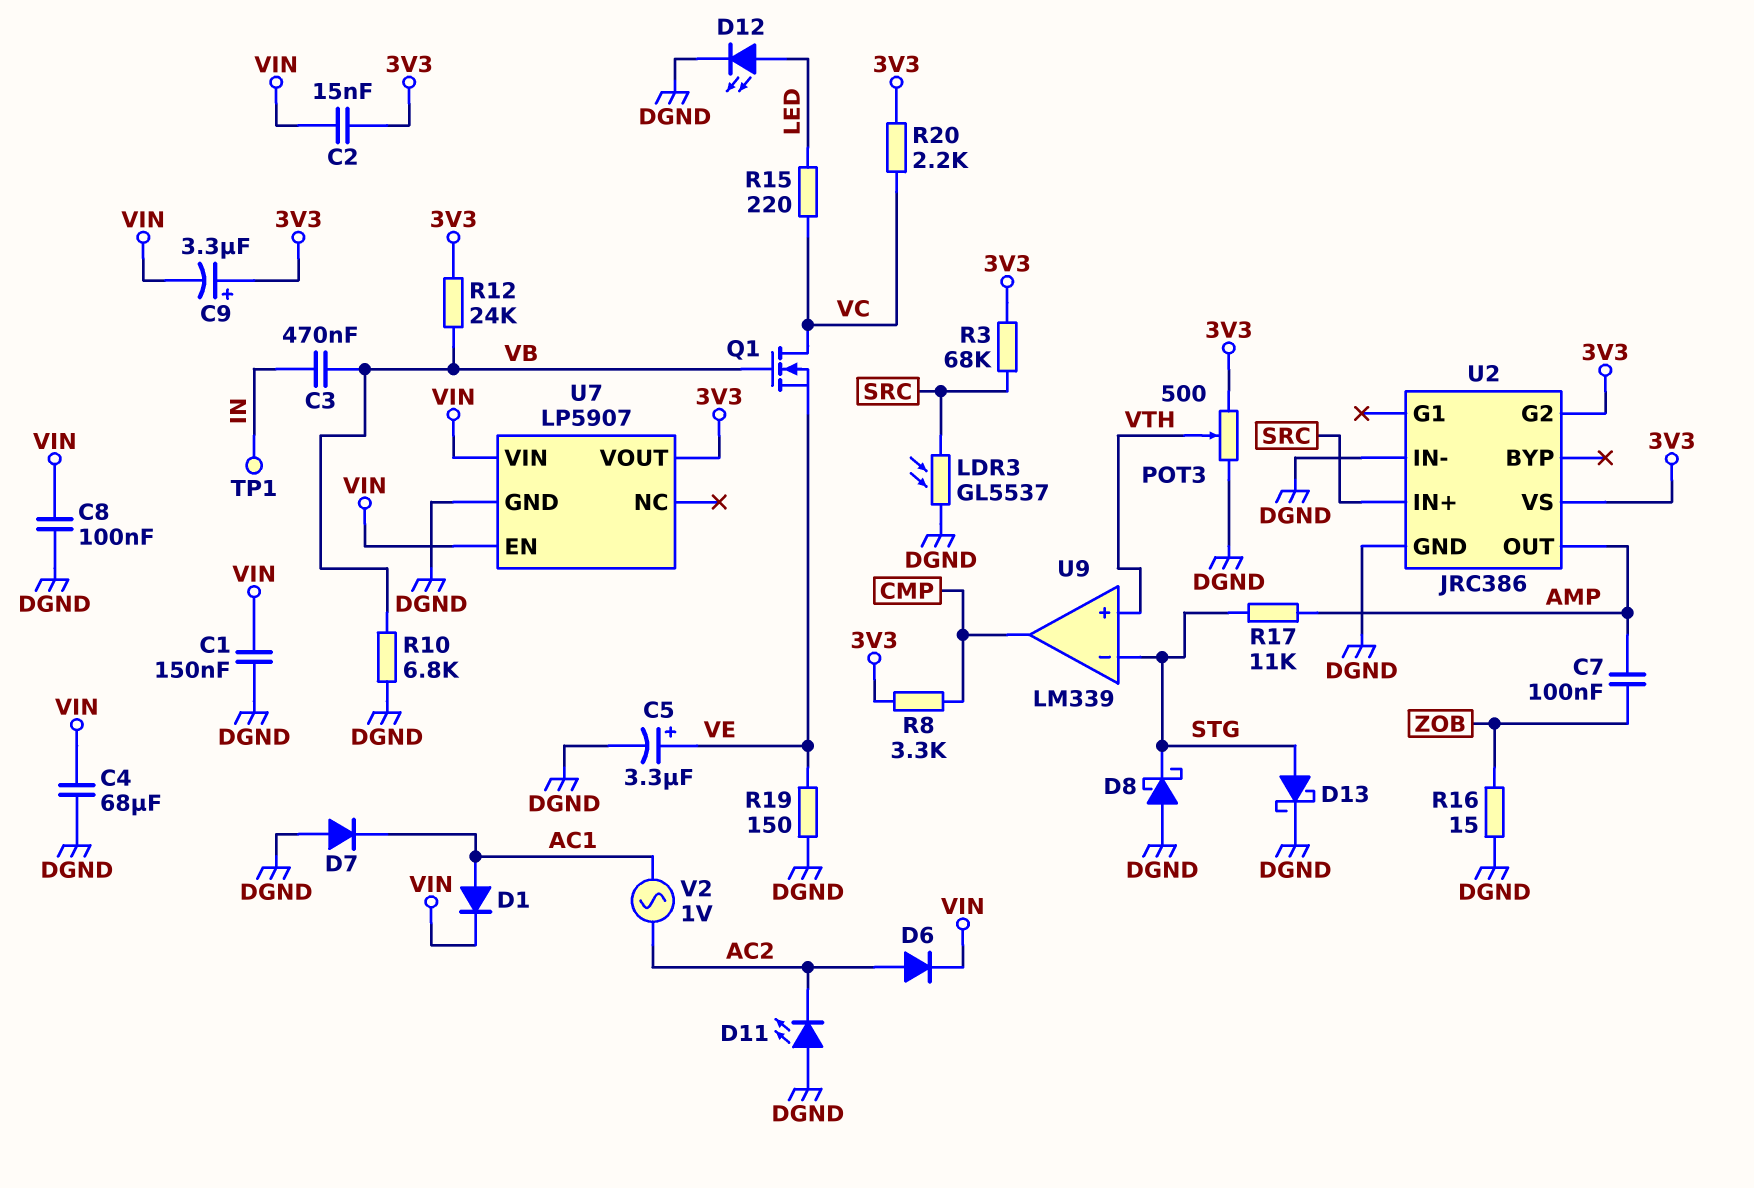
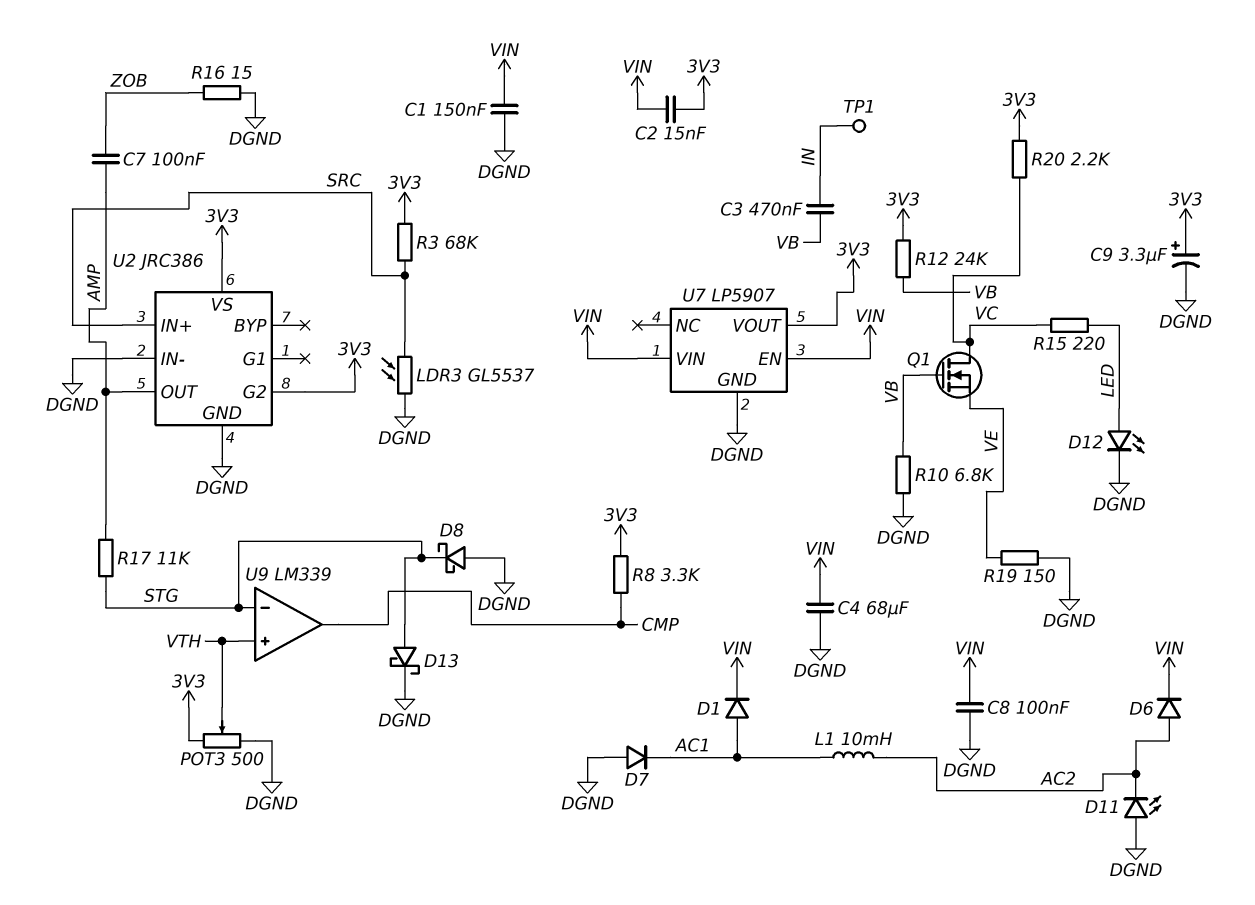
C5: 3.3uF (plus VE, minus DGND) -> none
C9: 3.3uF (plus 3V3, minus VIN) -> 3.3uF (plus 3V3, minus DGND)
L1: none -> 10mH (AC1, AC2)
V2: AC 1V (AC1, AC2) -> none

